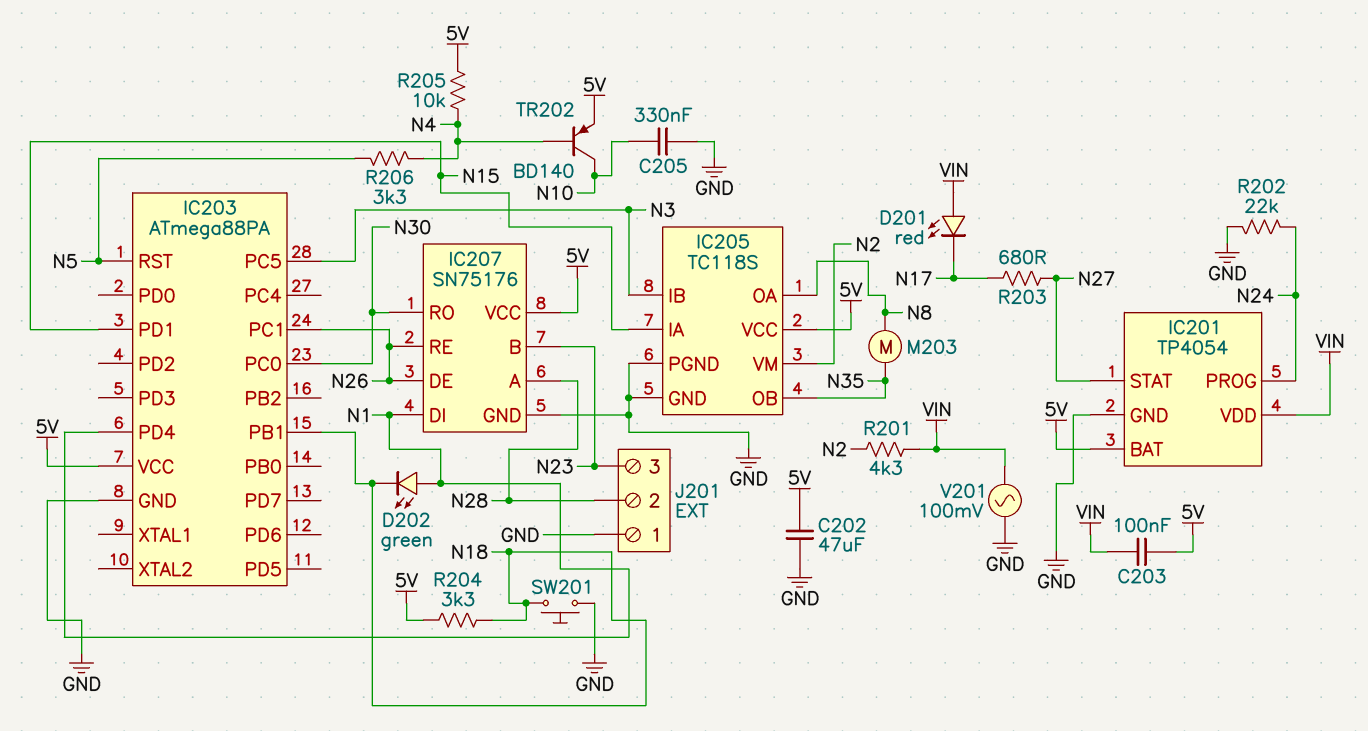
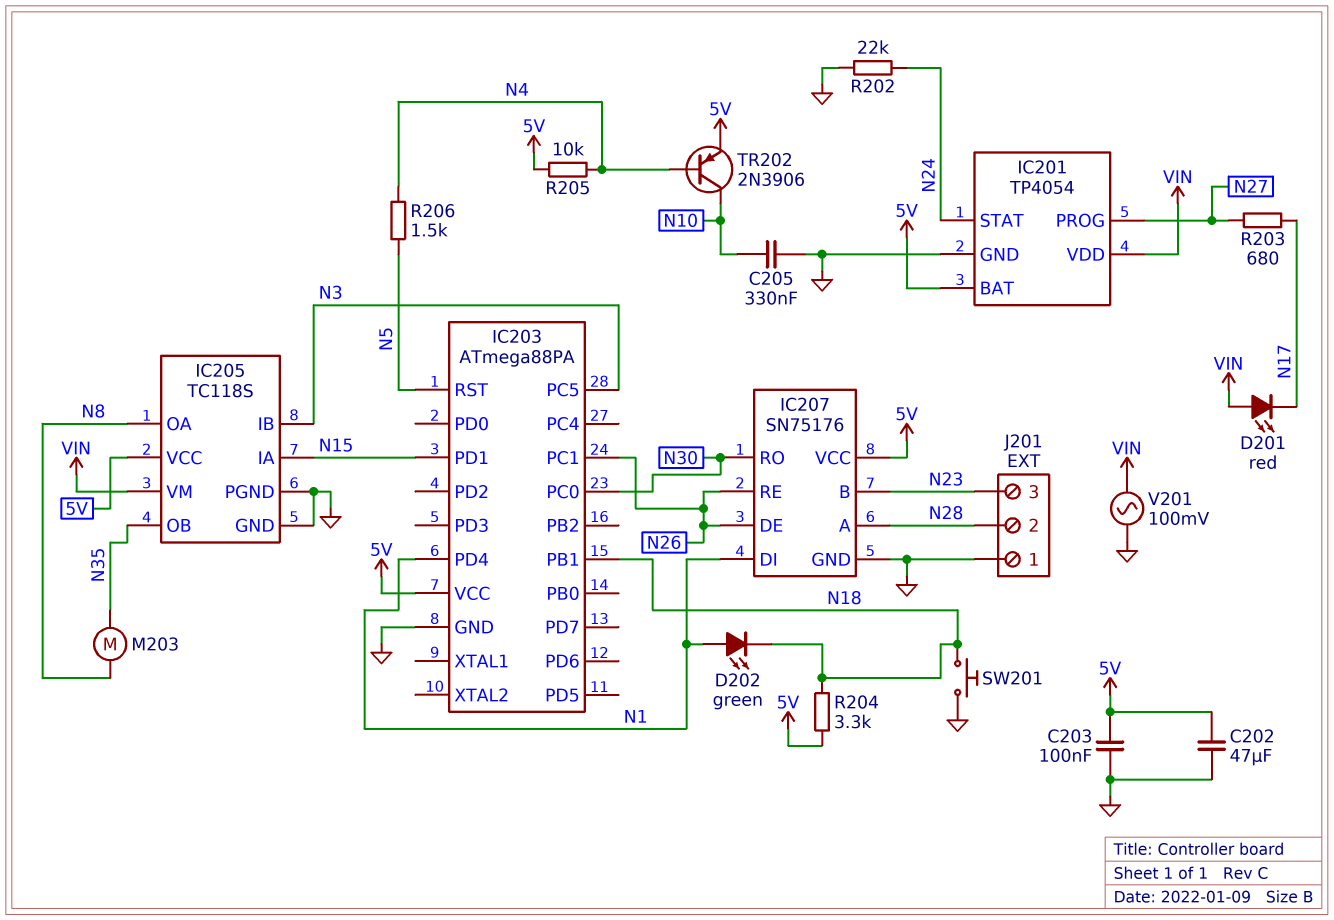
C203: 100nF (5V, VIN) -> 100nF (5V, GND)
IC201 pin PROG: N24 -> N27
IC201 pin STAT: N27 -> N24
IC205 pin VM: N2 -> VIN
R201: 4.3k (N2, VIN) -> none
R206: 3.3k (N4, N5) -> 1.5k (N4, N5)
TR202: PNP BD140 (B N4, C N10, E 5V) -> PNP 2N3906 (B N4, C N10, E 5V)

